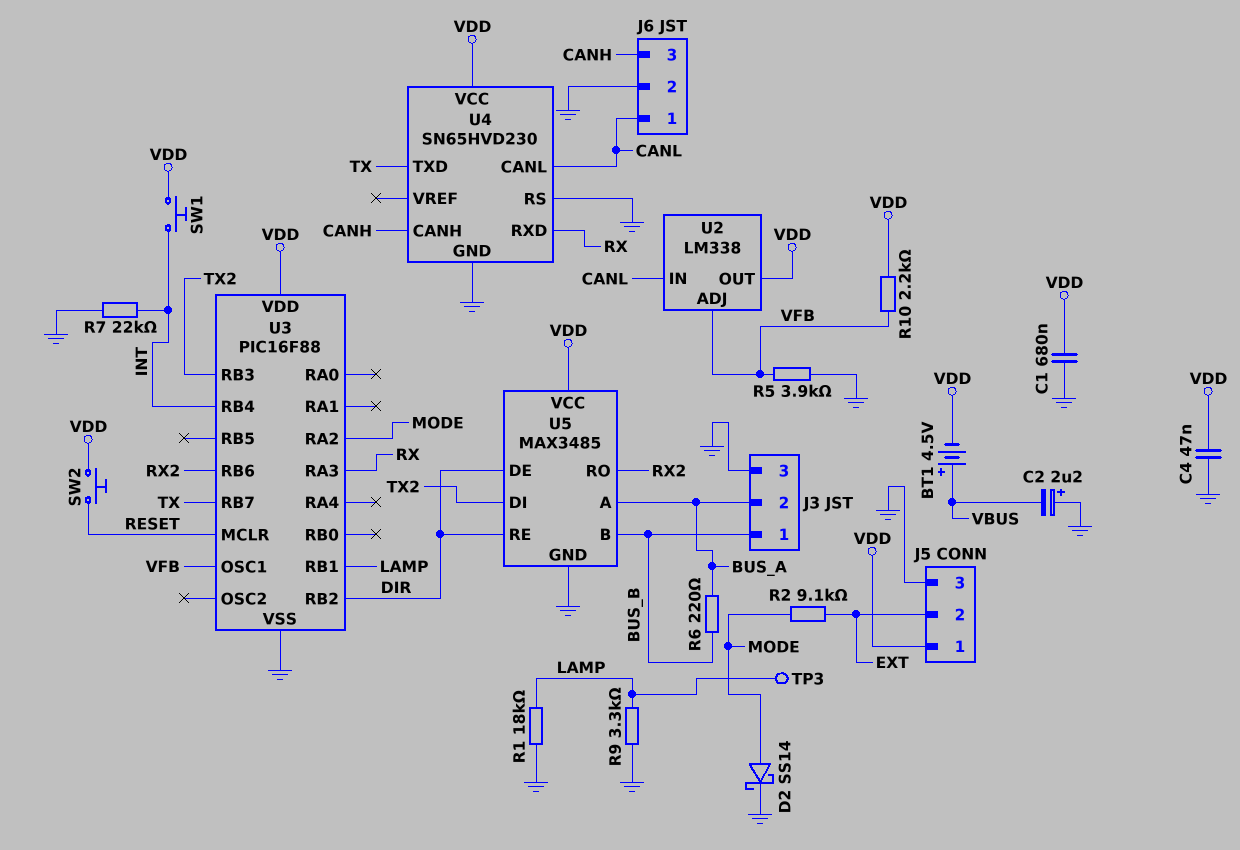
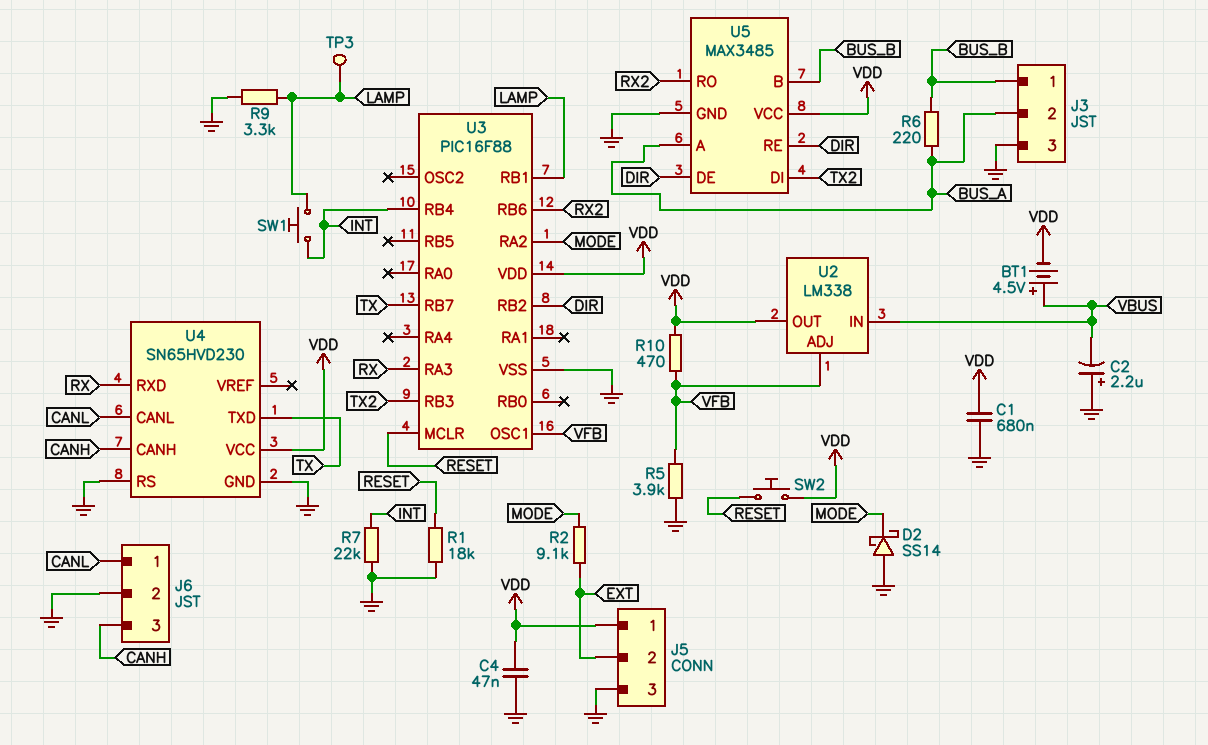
D2: schottky SS14 (A MODE, K GND) -> schottky SS14 (A GND, K MODE)
R1: 18k (GND, LAMP) -> 18k (GND, RESET)
R10: 2.2k (VDD, VFB) -> 470 (VDD, VFB)
SW1: button (INT, VDD) -> button (INT, LAMP)
U2 pin IN: CANL -> VBUS

